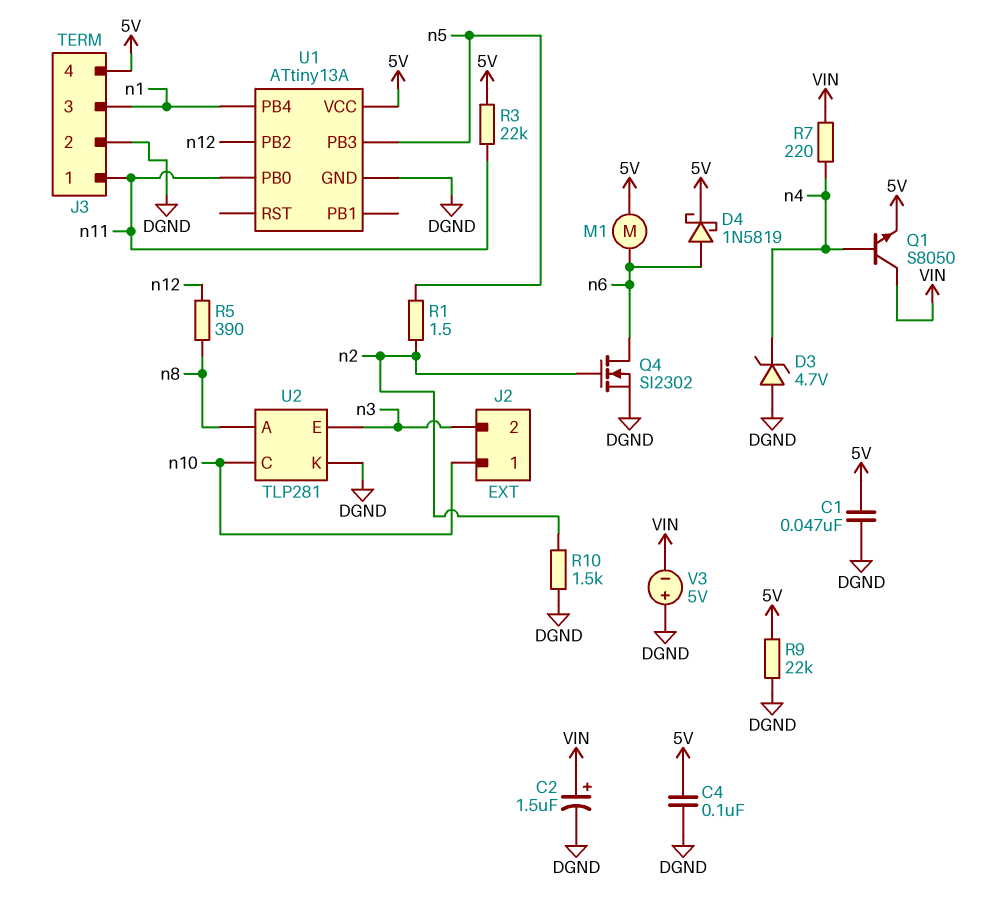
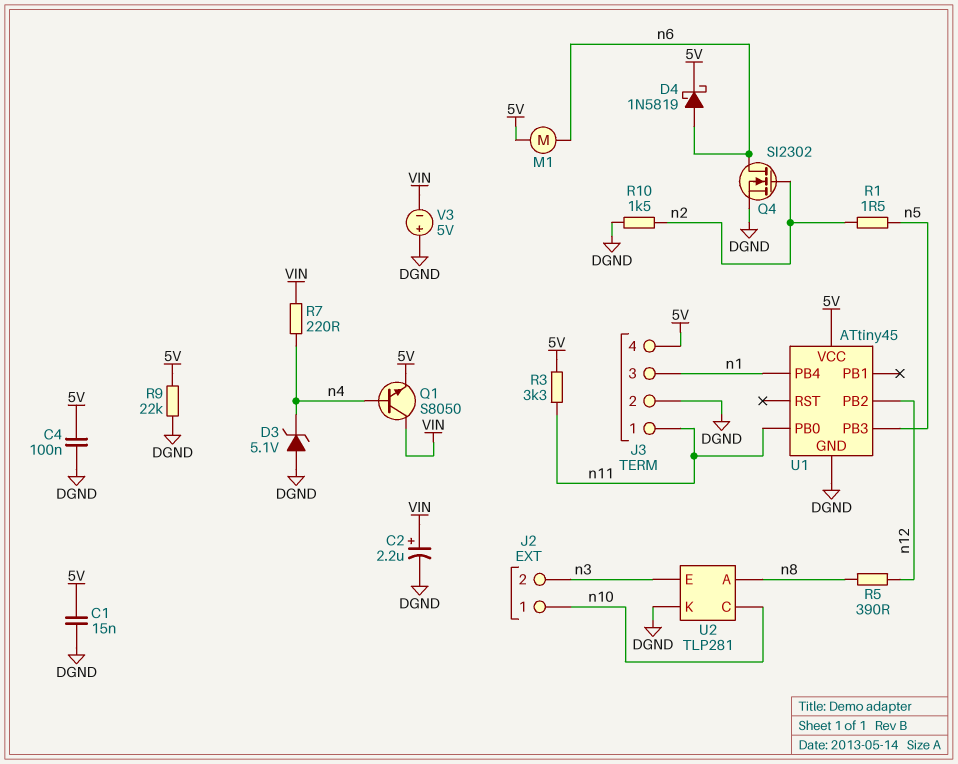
C1: 47nF (5V, DGND) -> 15nF (5V, DGND)
C2: 1.5uF (plus VIN, minus DGND) -> 2.2uF (plus VIN, minus DGND)
D3: zener 4.7V (A DGND, K n4) -> zener 5.1V (A DGND, K n4)
R3: 22k (5V, n11) -> 3.3k (5V, n11)
U1: ATtiny13A -> ATtiny45

